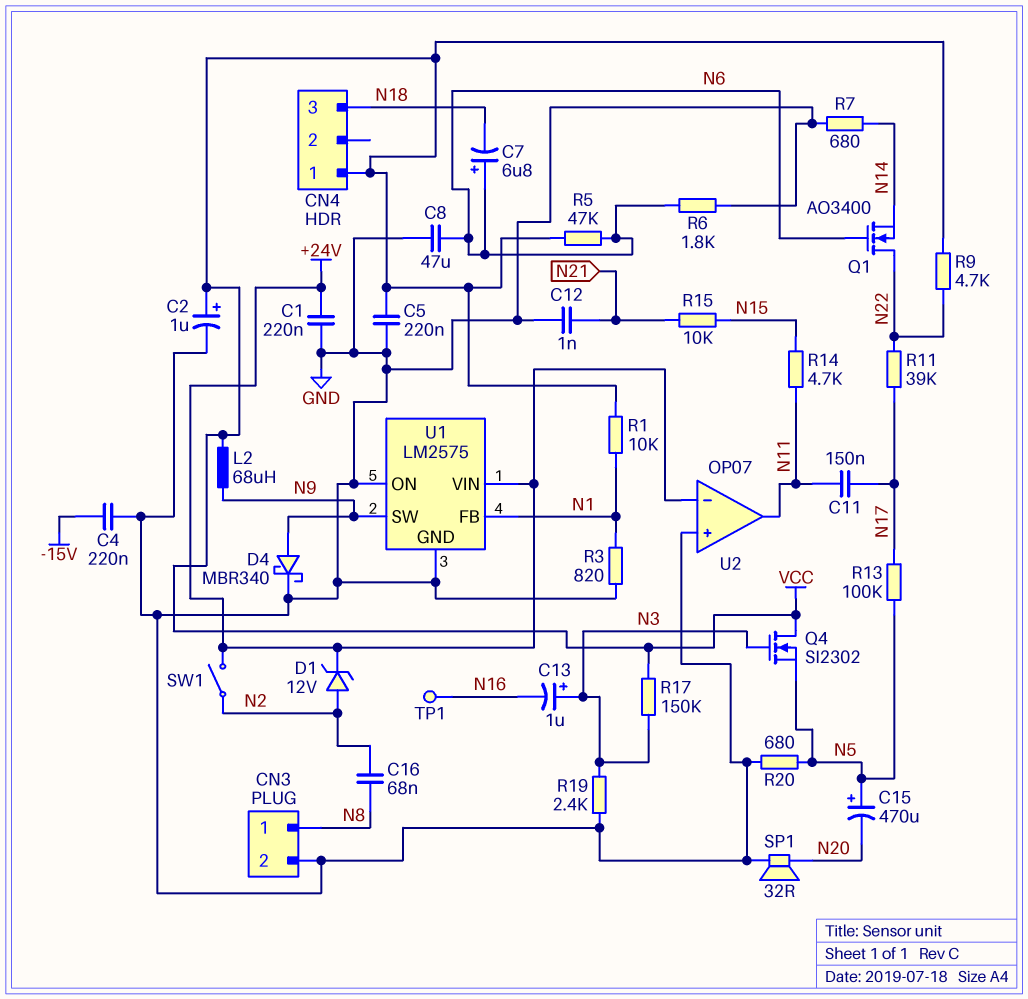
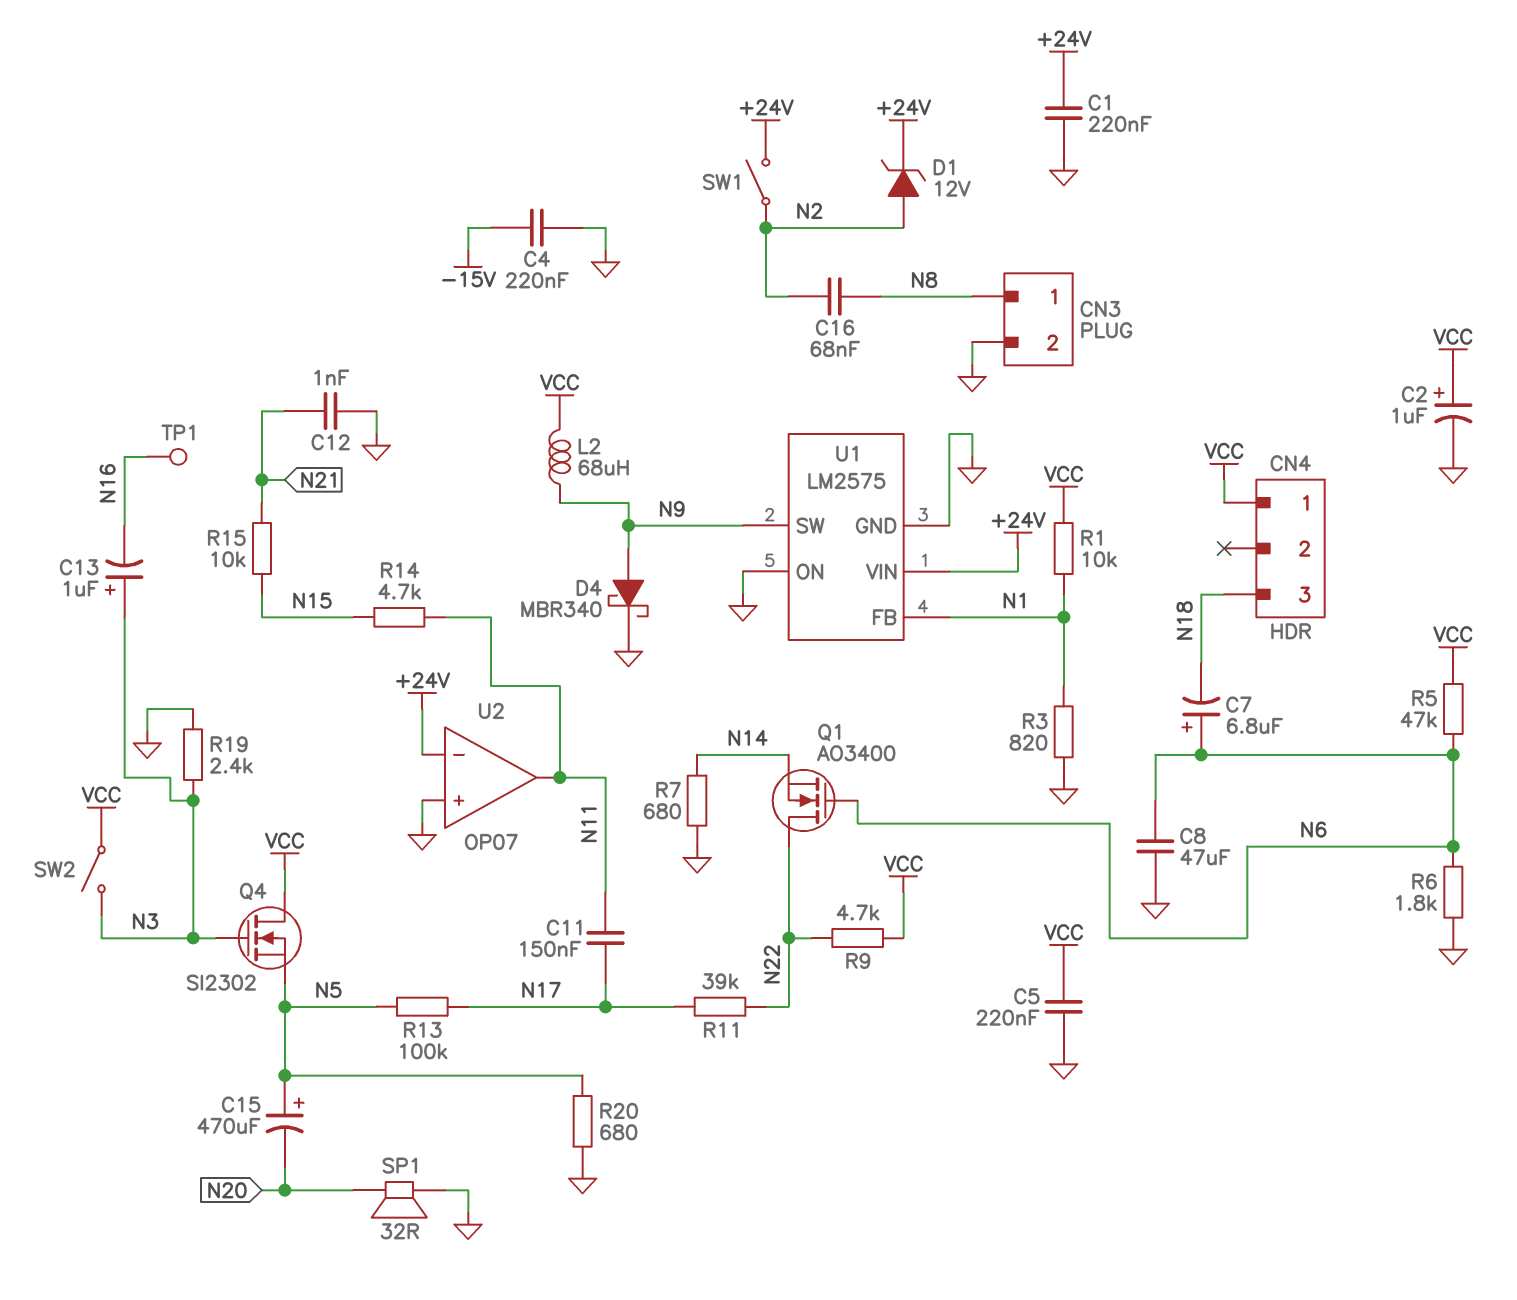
R17: 150k (N3, VCC) -> none
SW2: none -> switch (N3, VCC)

